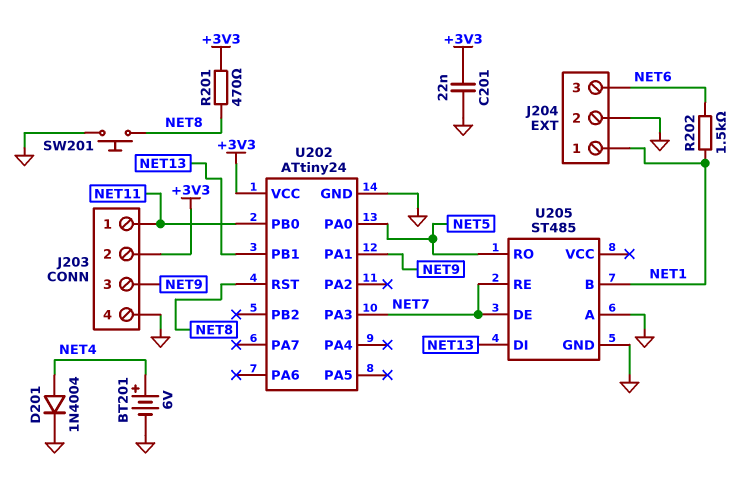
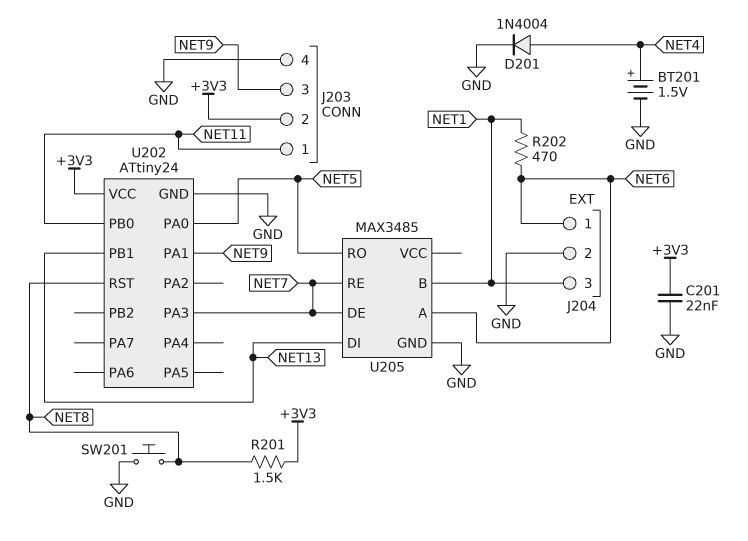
BT201: 6V (plus NET4, minus GND) -> 1.5V (plus NET4, minus GND)
J204 pin 1: NET1 -> NET6
J204 pin 3: NET6 -> NET1
R201: 470 (+3V3, NET8) -> 1.5k (+3V3, NET8)
R202: 1.5k (NET1, NET6) -> 470 (NET1, NET6)
U205: ST485 -> MAX3485
U205 pin A: GND -> NET6

